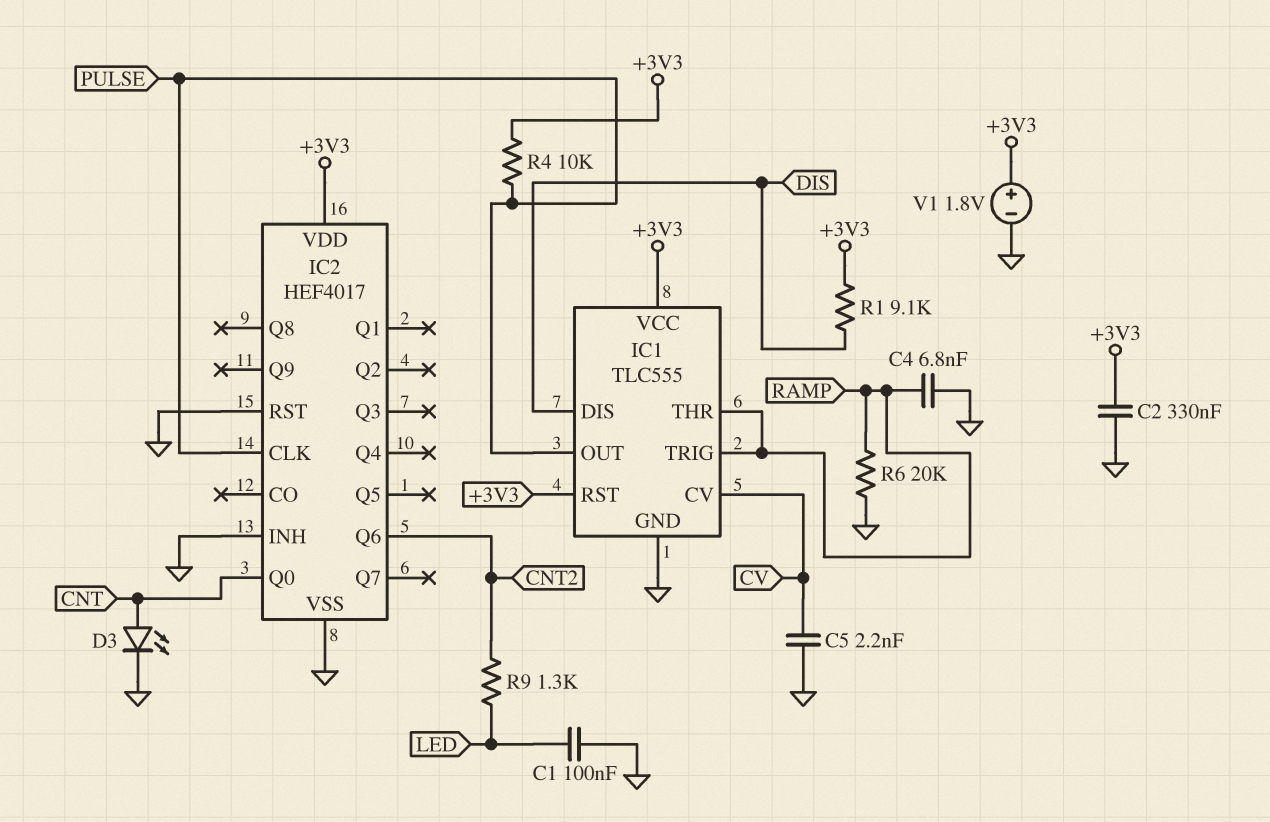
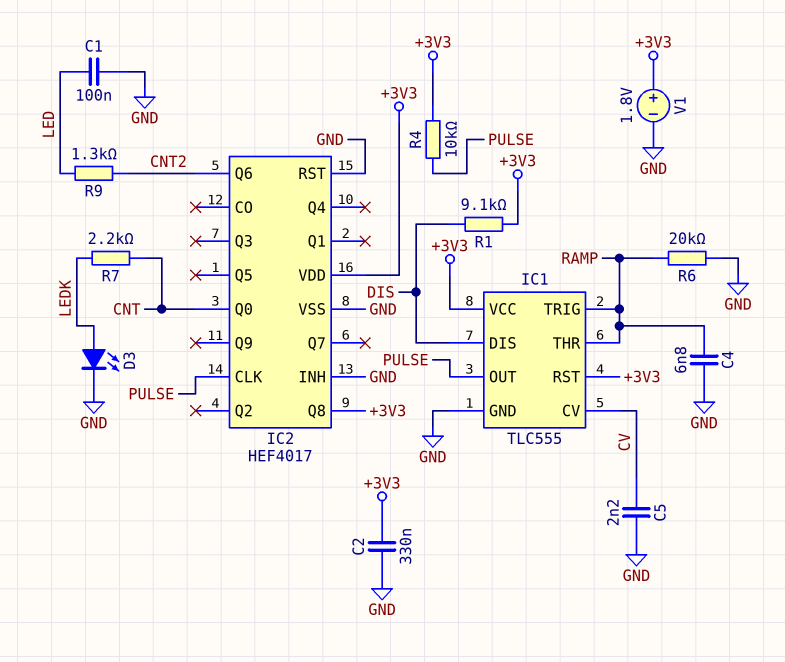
D3: LED (A CNT, K GND) -> LED (A LEDK, K GND)
IC2 pin Q8: none -> +3V3
R7: none -> 2.2k (CNT, LEDK)

